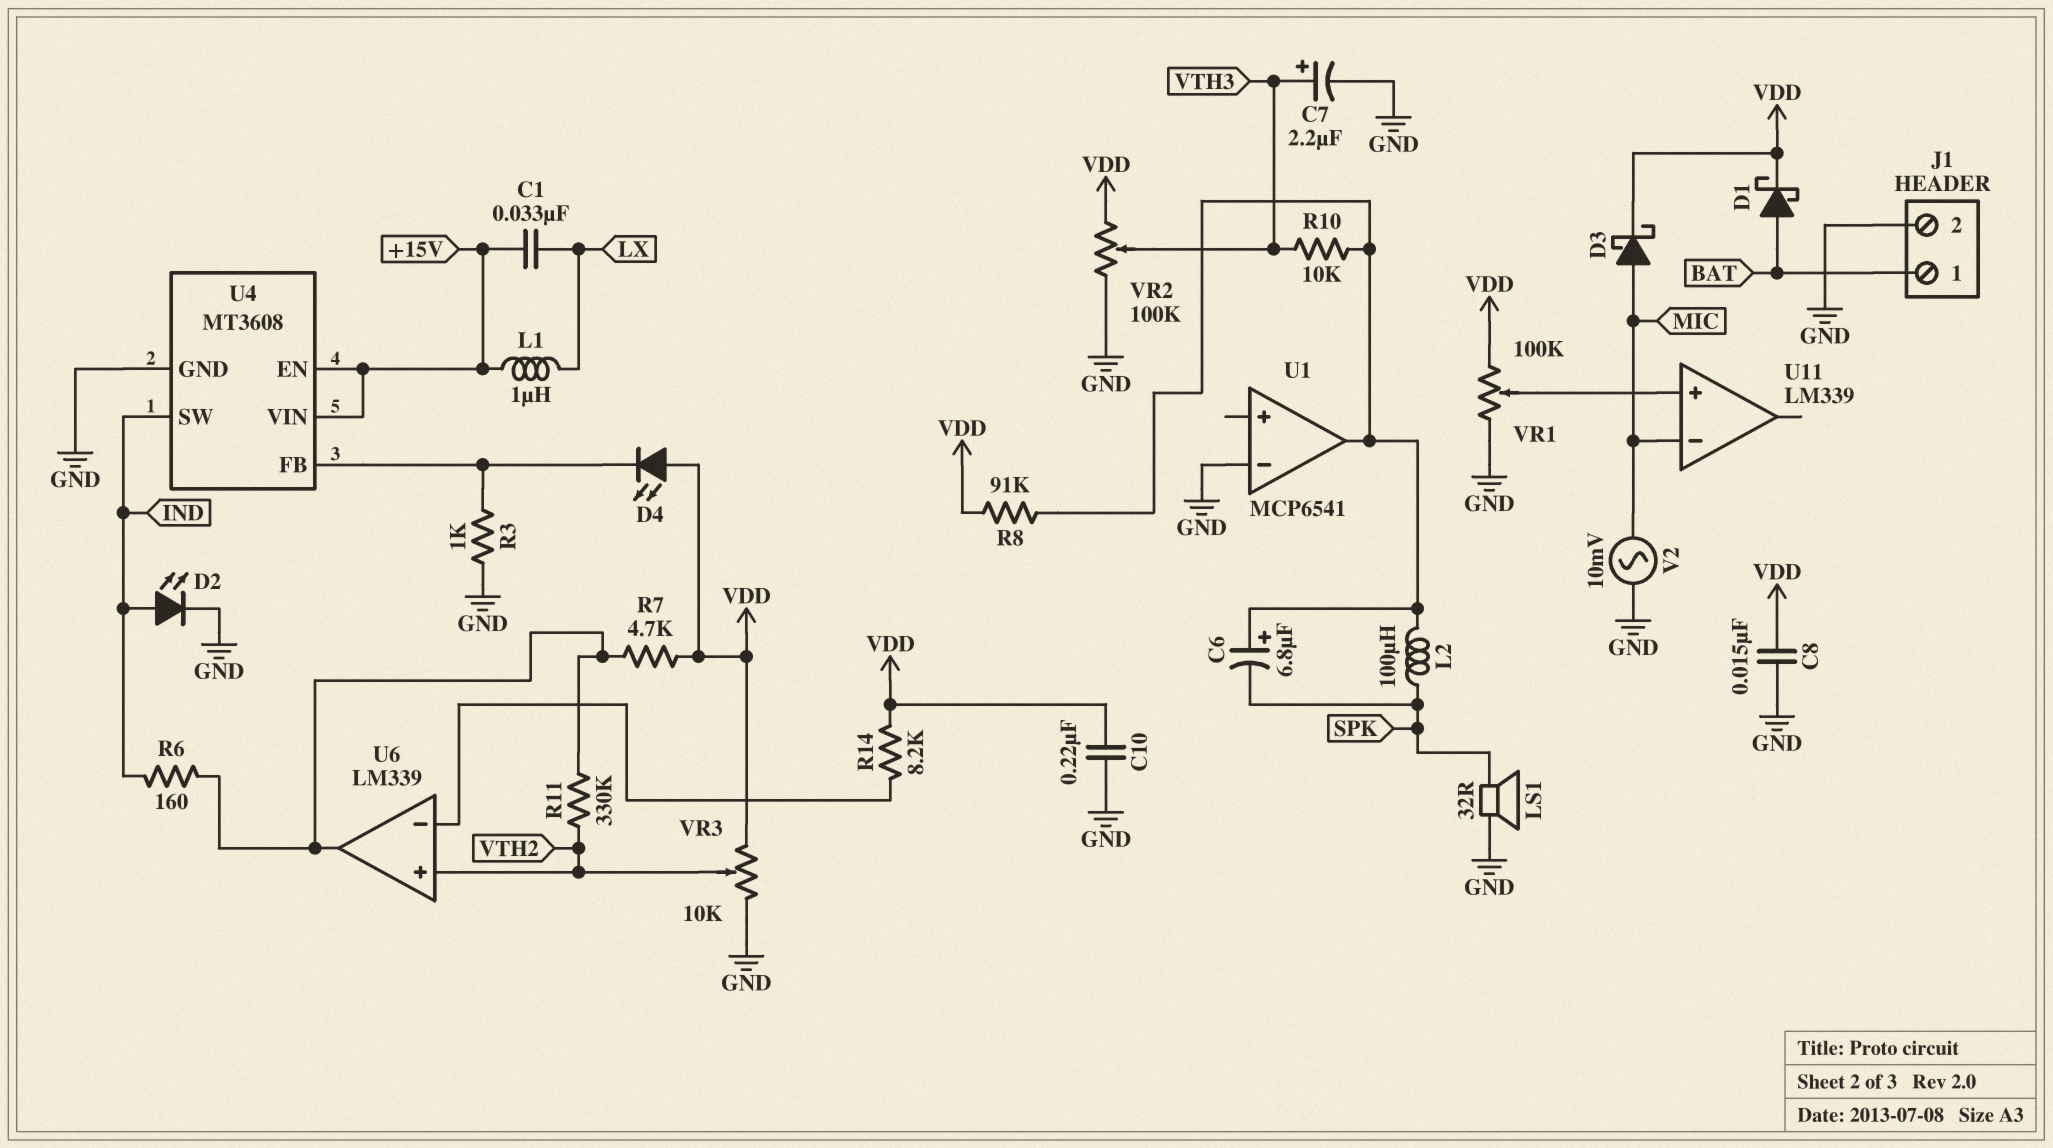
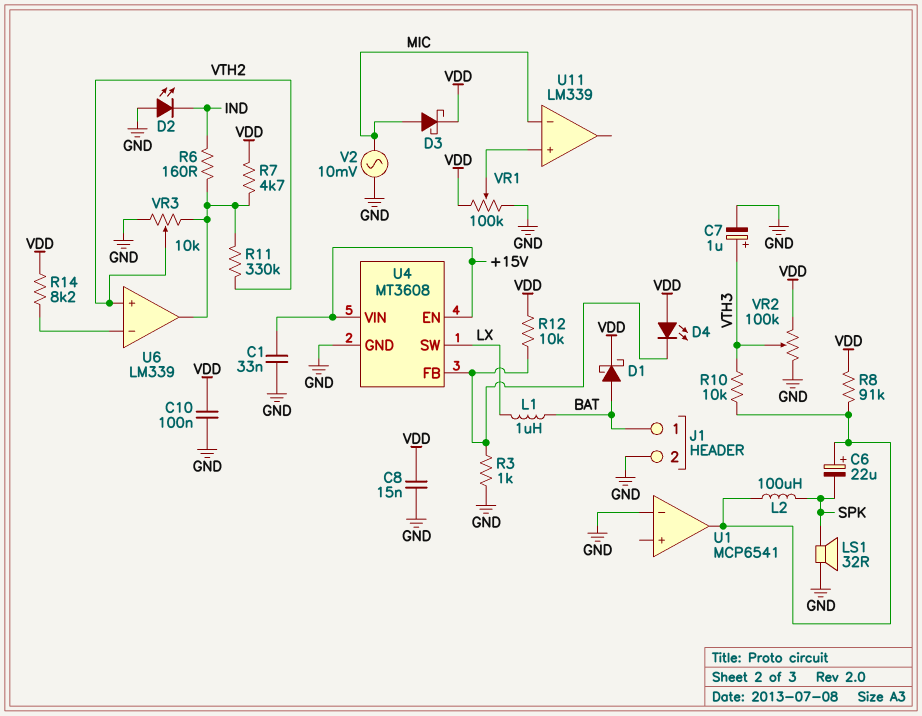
C1: 33nF (+15V, LX) -> 33nF (+15V, GND)
C6: 6.8uF (plus U1/out, minus SPK) -> 22uF (plus U1/out, minus SPK)
C7: 2.2uF (plus VTH3, minus GND) -> 1uF (plus VTH3, minus GND)
C10: 220nF (GND, VDD) -> 100nF (GND, VDD)
D2: LED (A IND, K GND) -> LED (A GND, K IND)
L1: 1uH (+15V, LX) -> 1uH (BAT, LX)
R12: none -> 10k (U4/FB, VDD)
U4 pin SW: IND -> LX
VR3: 10k (GND, VDD, wiper VTH2) -> 10k (GND, U6/out, wiper VTH2)

